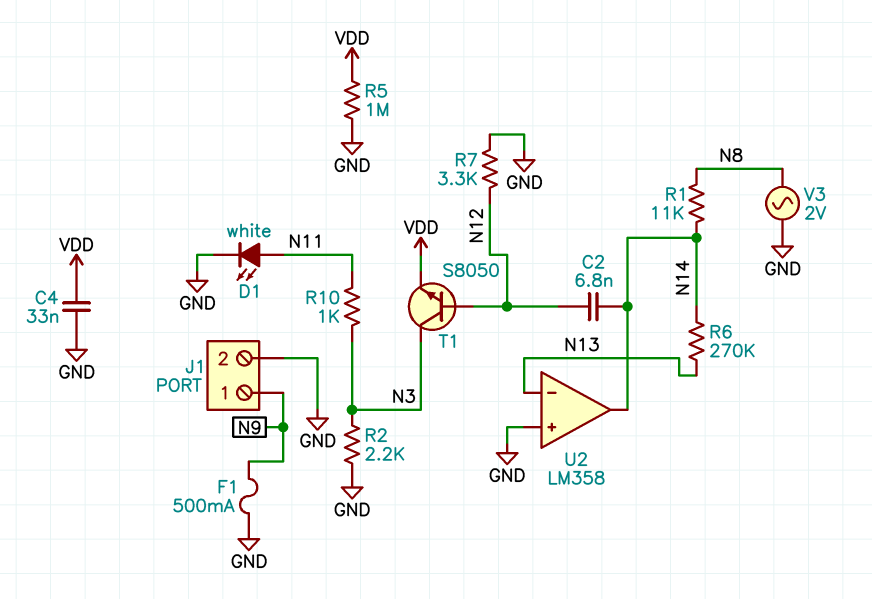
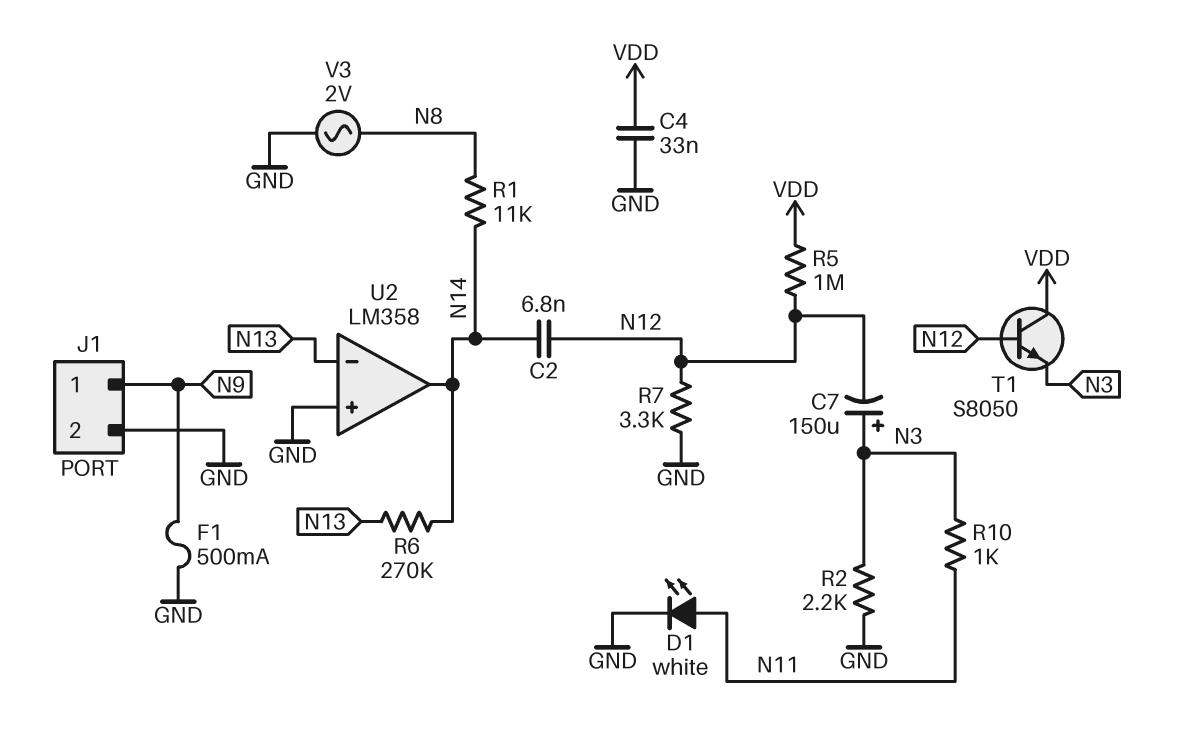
C7: none -> 150uF (plus N3, minus N12)
R5: 1M (GND, VDD) -> 1M (N12, VDD)
T1: NPN S8050 (B N12, C N3, E VDD) -> NPN S8050 (B N12, C VDD, E N3)

